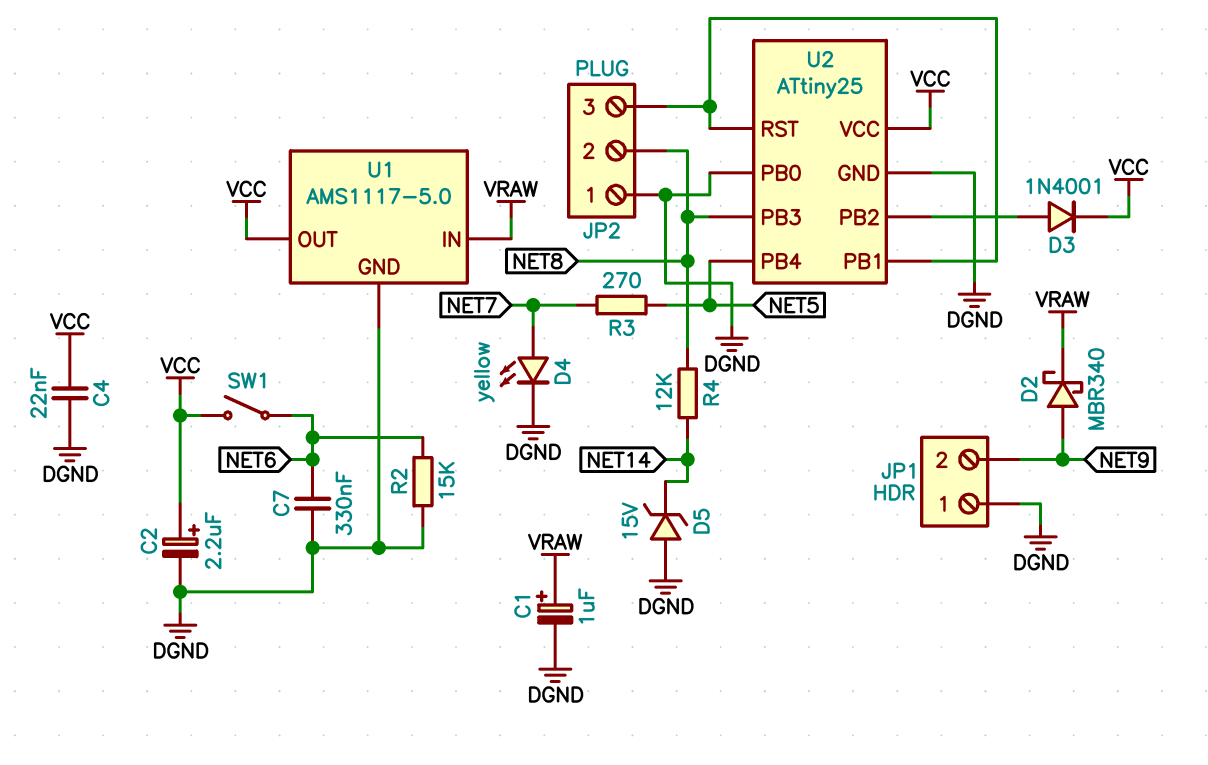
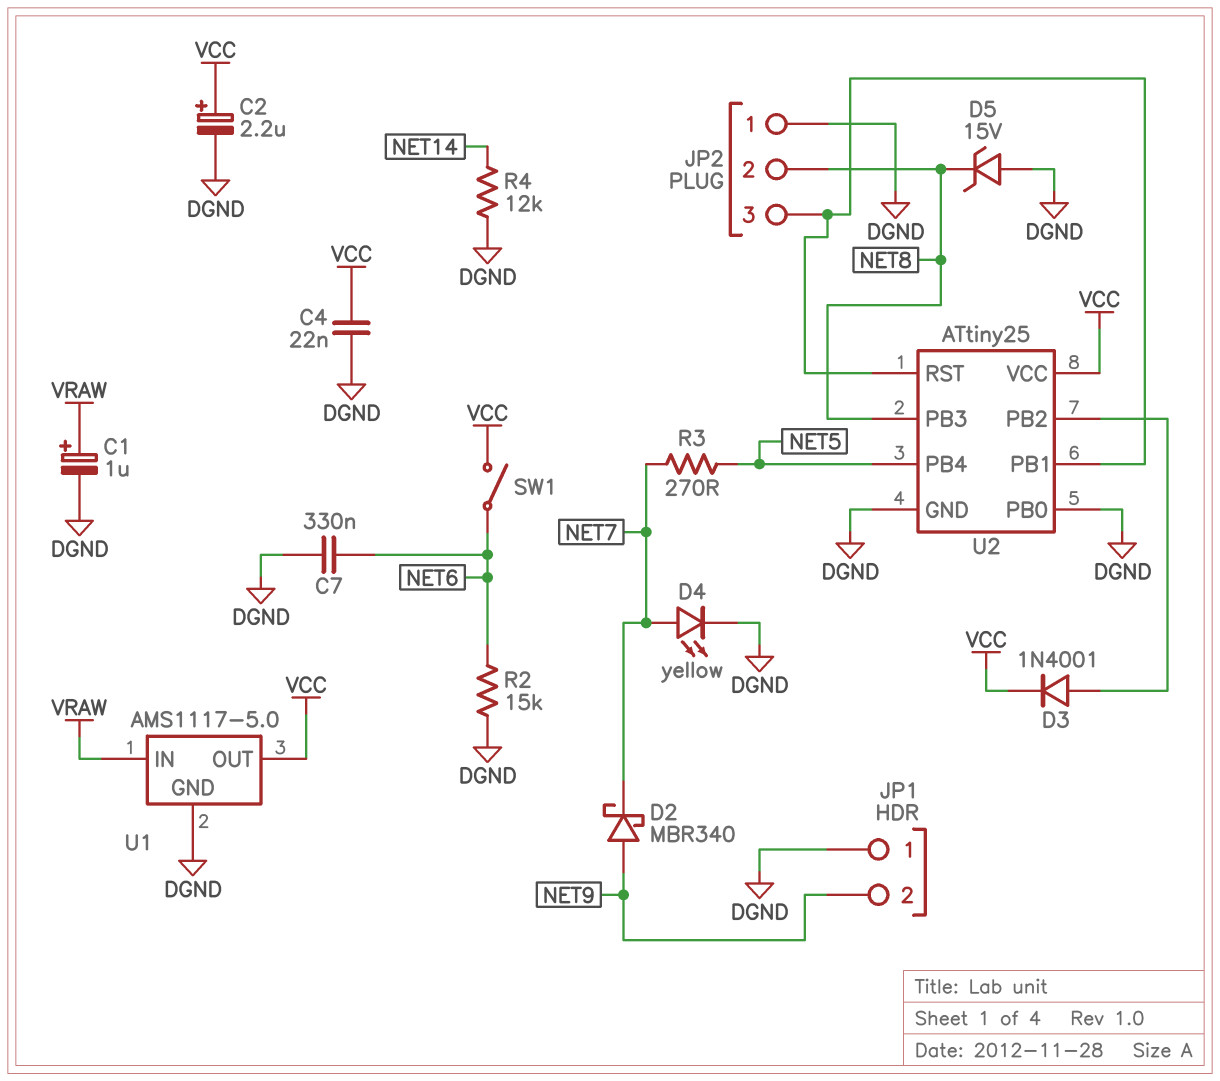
D2: schottky MBR340 (A NET9, K VRAW) -> schottky MBR340 (A NET9, K NET7)
D5: zener 15V (A DGND, K NET14) -> zener 15V (A DGND, K NET8)
R4: 12k (NET8, NET14) -> 12k (DGND, NET14)

